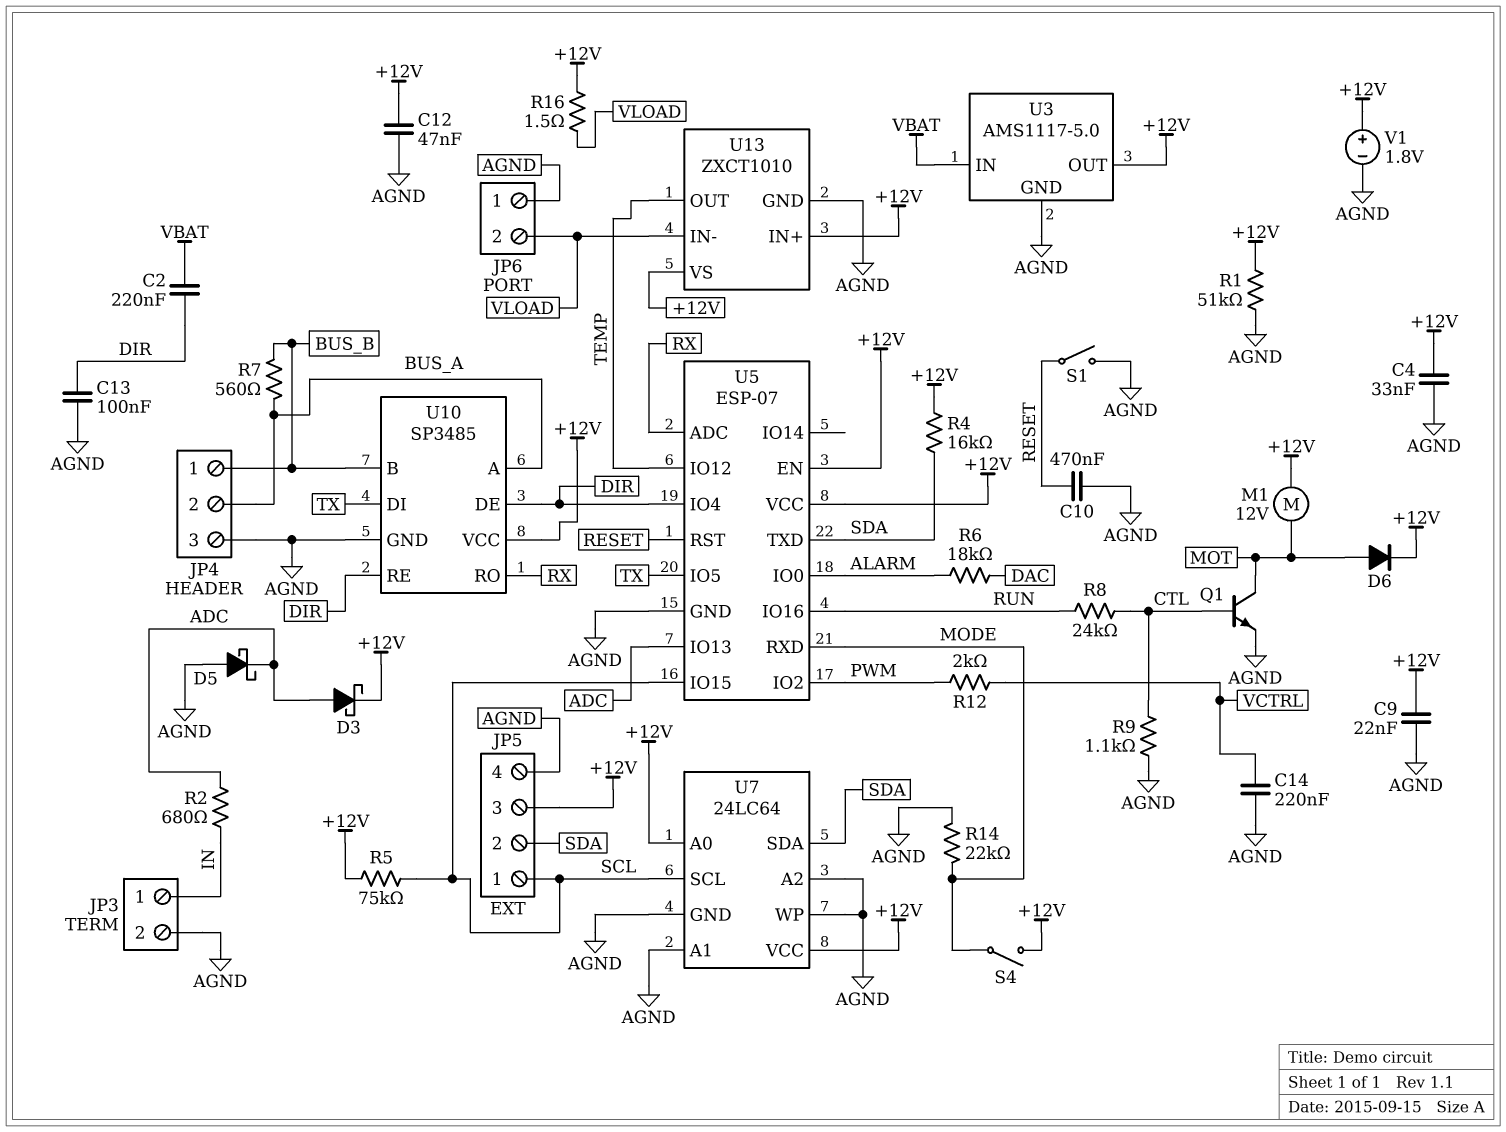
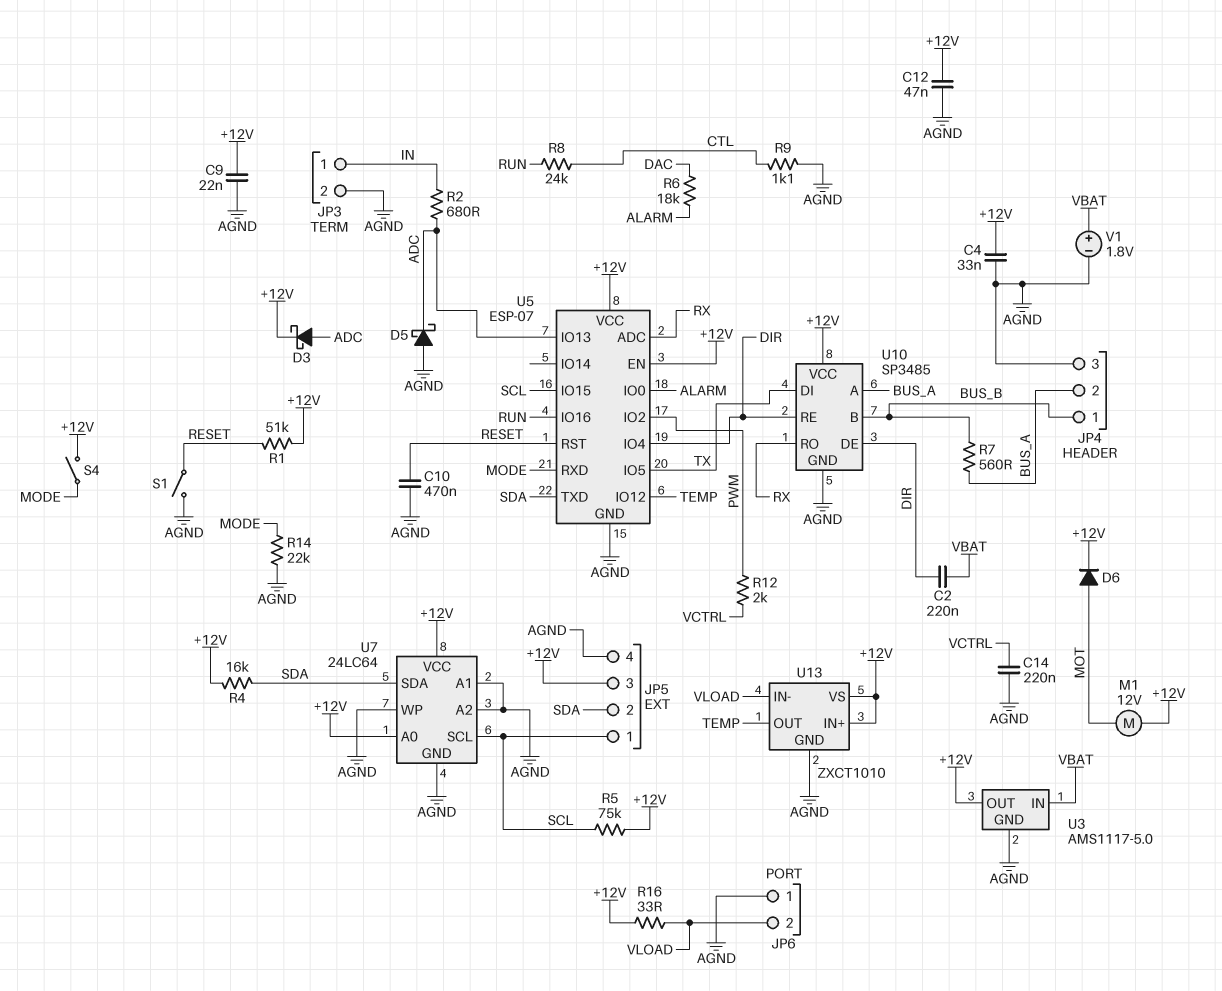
C13: 100nF (AGND, DIR) -> none
Q1: NPN (B CTL, C MOT, E AGND) -> none
R1: 51k (+12V, AGND) -> 51k (+12V, RESET)
R16: 1.5 (+12V, VLOAD) -> 33 (+12V, VLOAD)
V1: 1.8V (plus +12V, minus AGND) -> 1.8V (plus VBAT, minus AGND)

